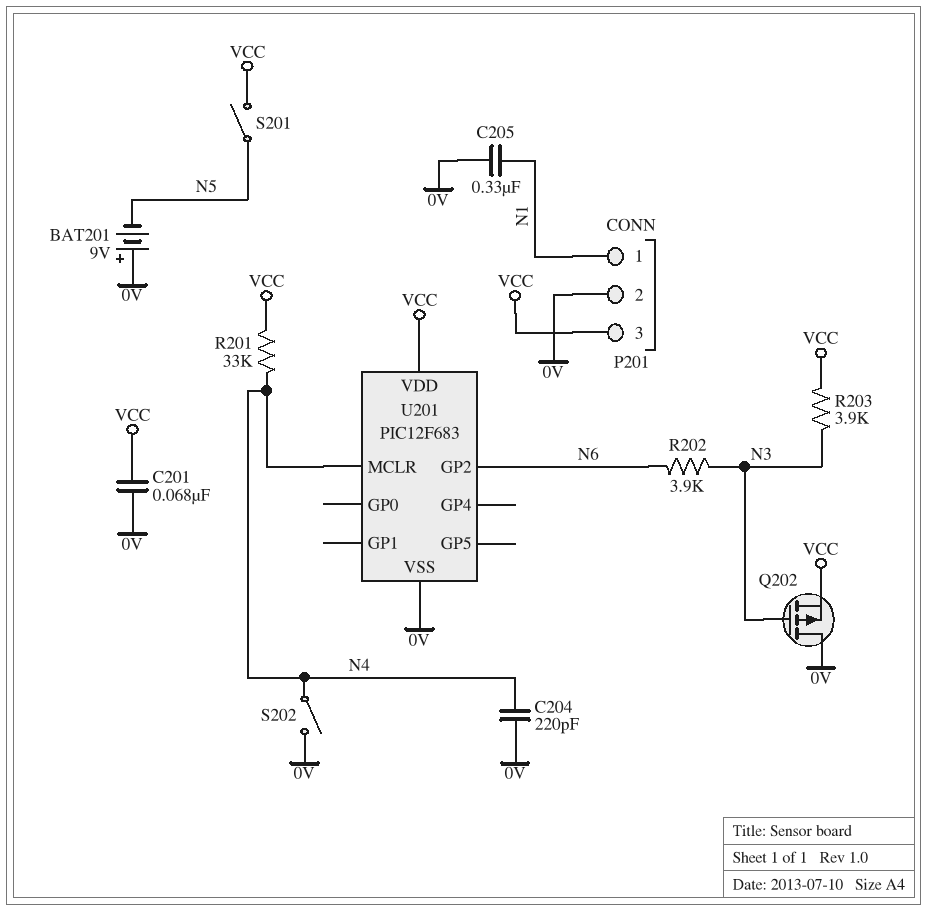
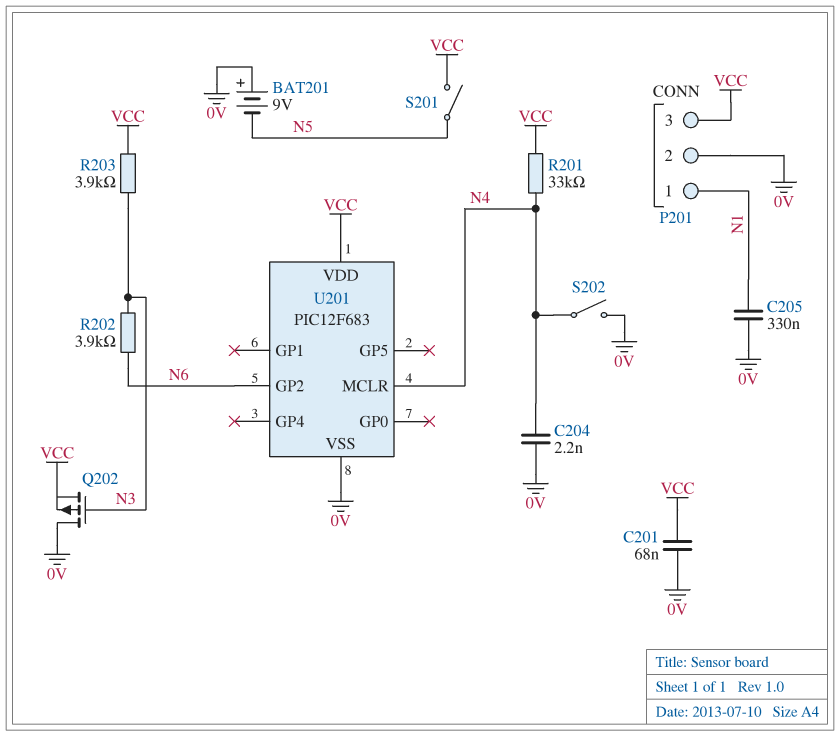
C204: 220pF (0V, N4) -> 2.2nF (0V, N4)

